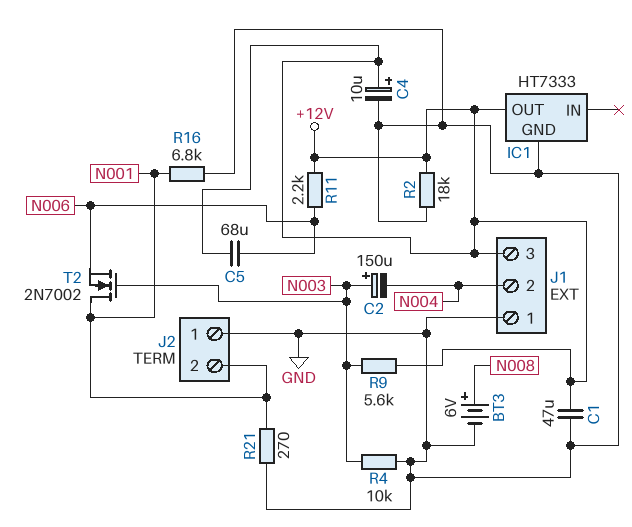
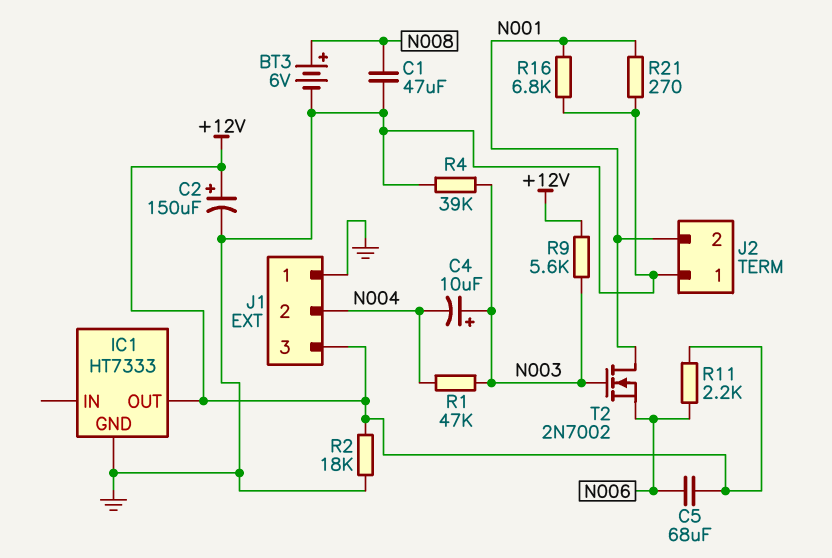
C1: 47uF (+12V, GND) -> 47uF (GND, N008)
C2: 150uF (plus N003, minus N004) -> 150uF (plus +12V, minus GND)
C4: 10uF (plus +12V, minus GND) -> 10uF (plus N003, minus N004)
R1: none -> 47k (N003, N004)
R4: 10k (GND, N003) -> 39k (GND, N003)

